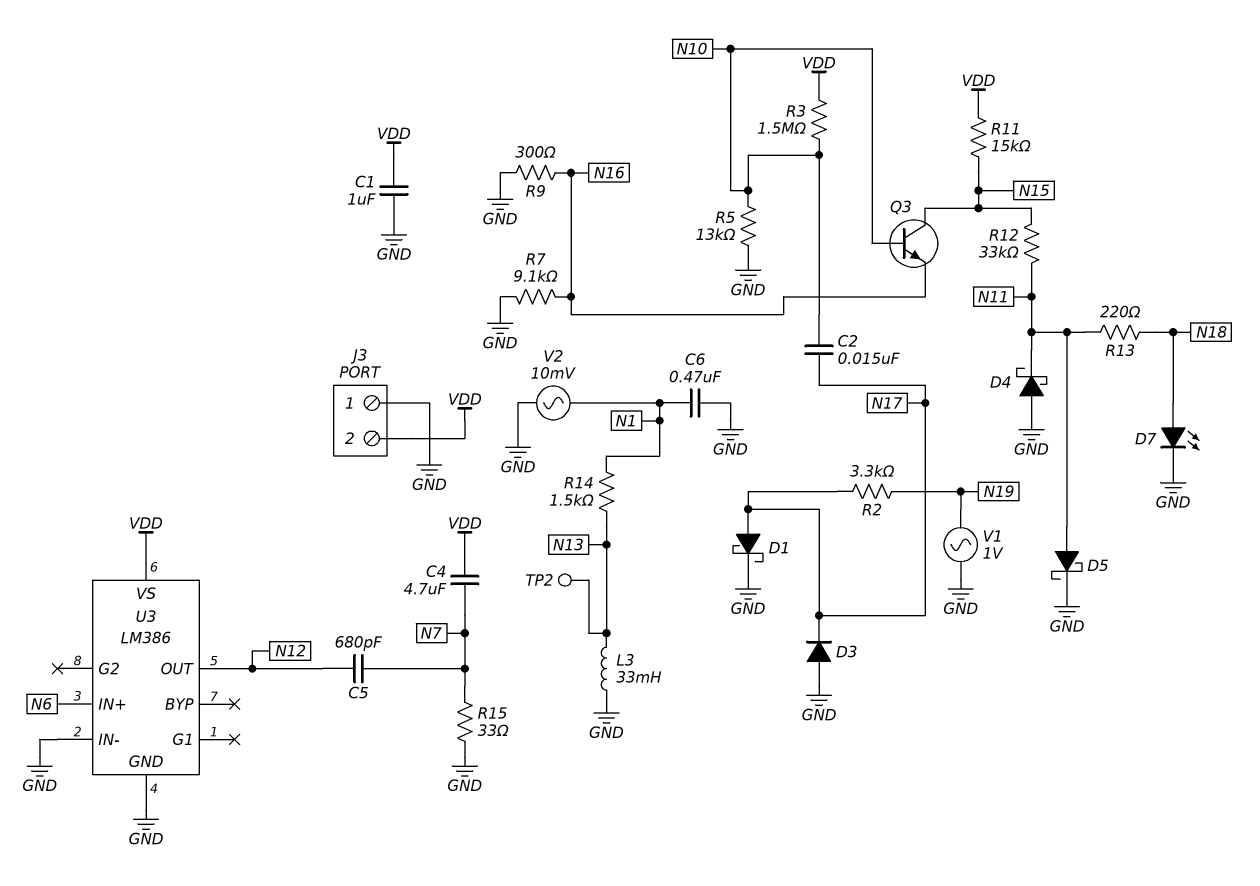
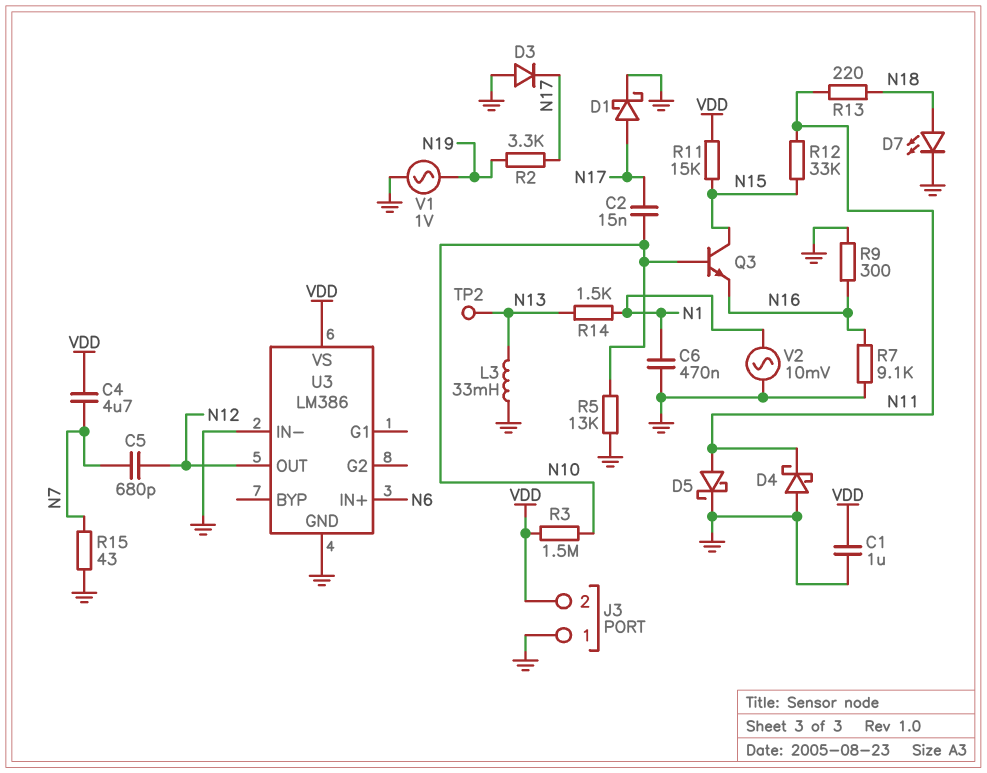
R15: 33 (GND, N7) -> 43 (GND, N7)

